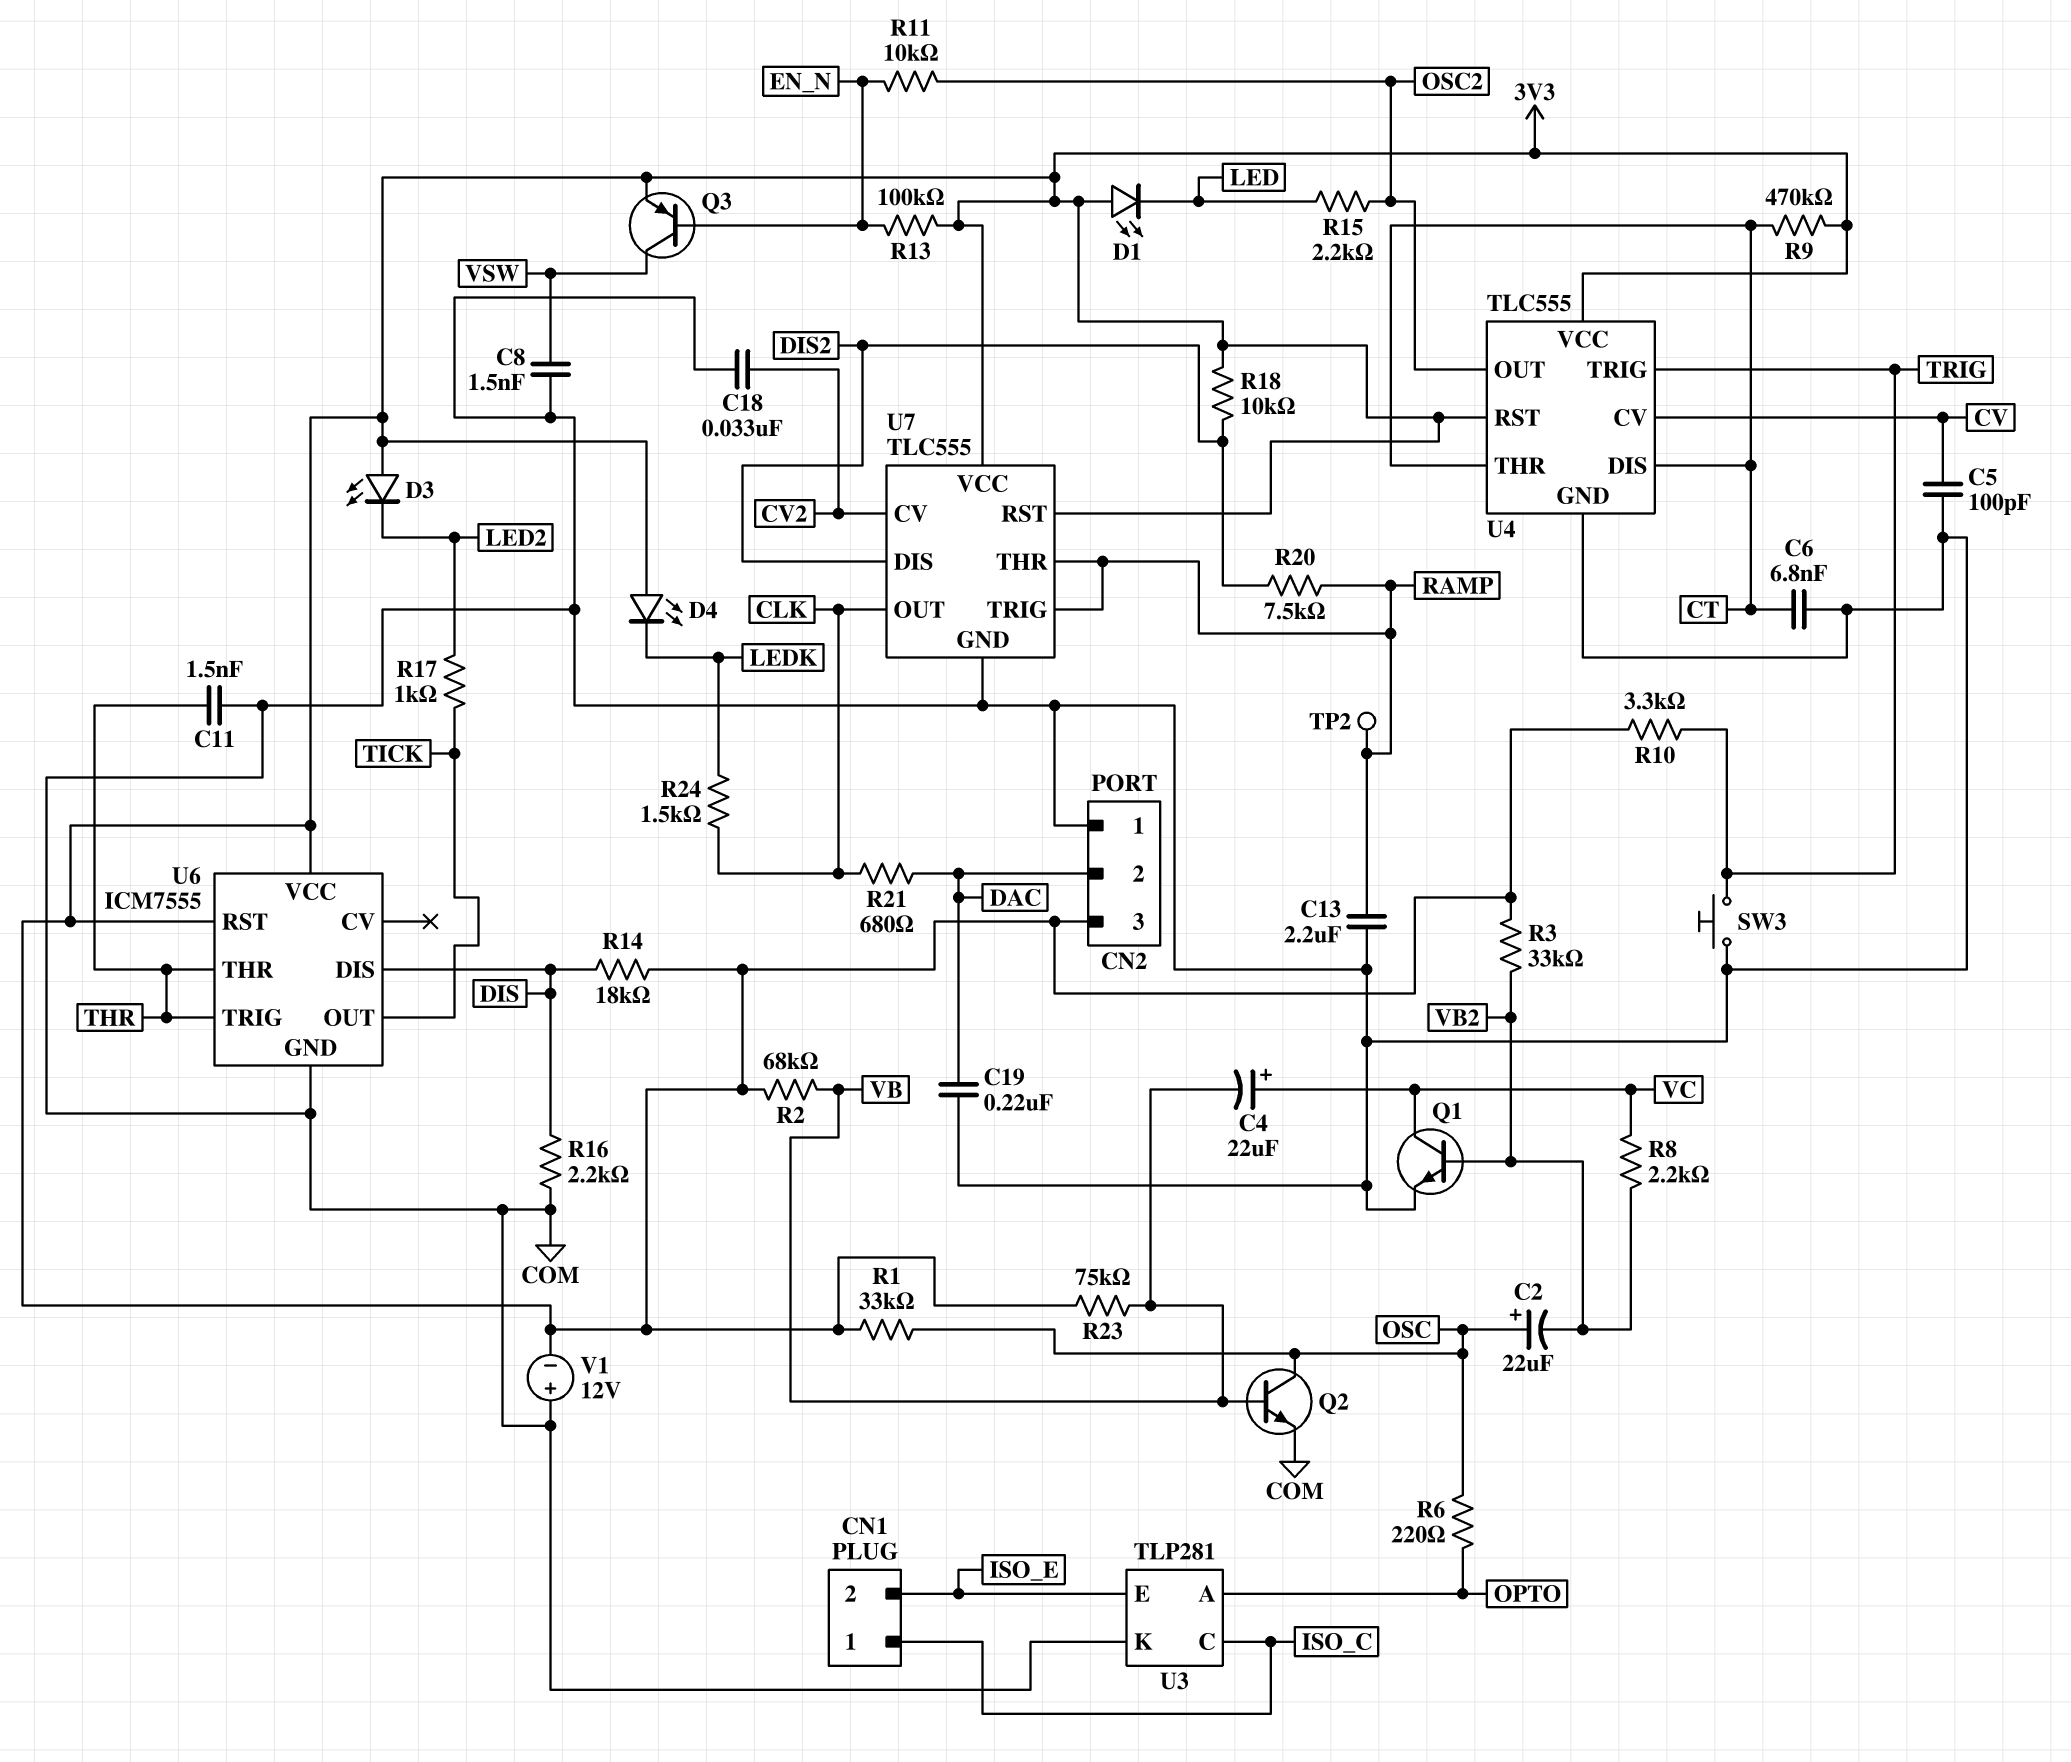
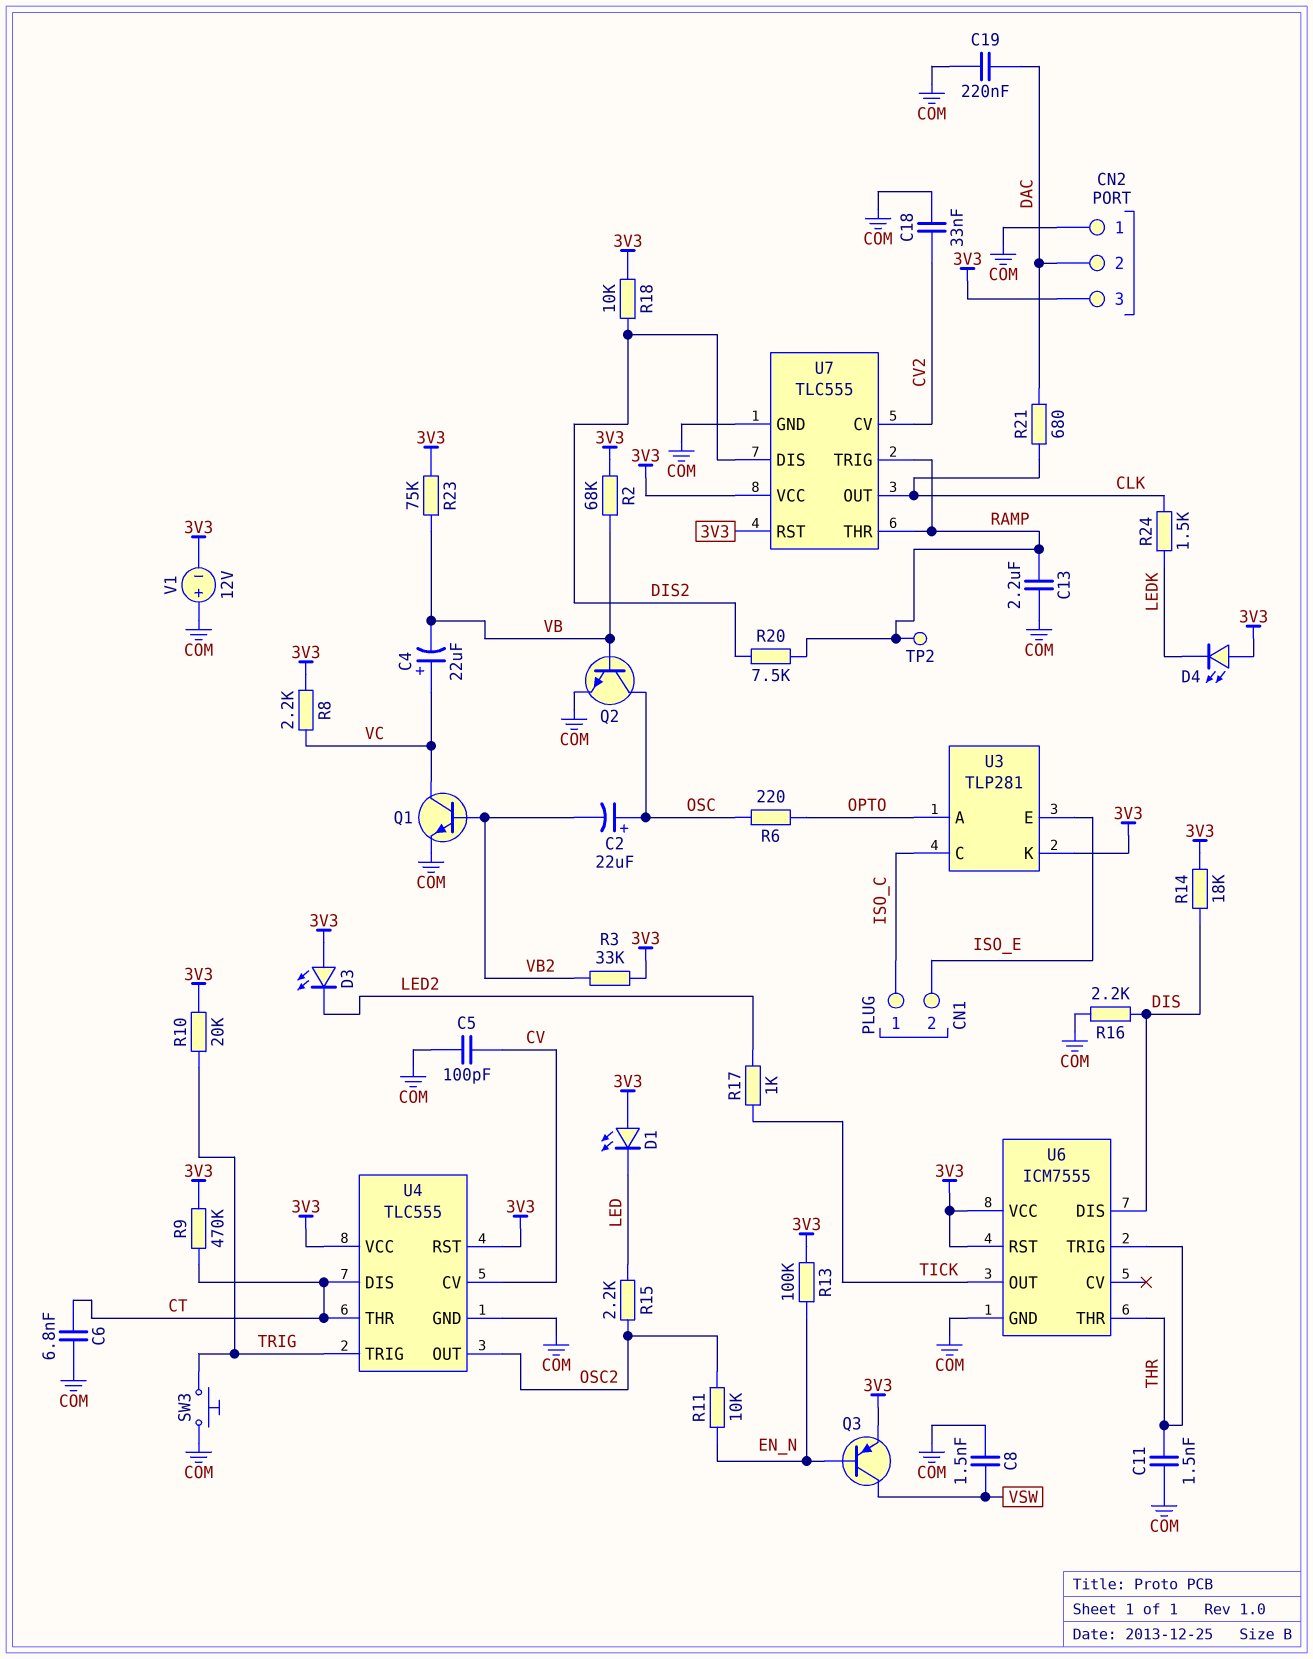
R1: 33k (3V3, OSC) -> none
R8: 2.2k (VB2, VC) -> 2.2k (3V3, VC)
R10: 3.3k (3V3, TRIG) -> 20k (3V3, TRIG)
U3 pin K: COM -> 3V3

